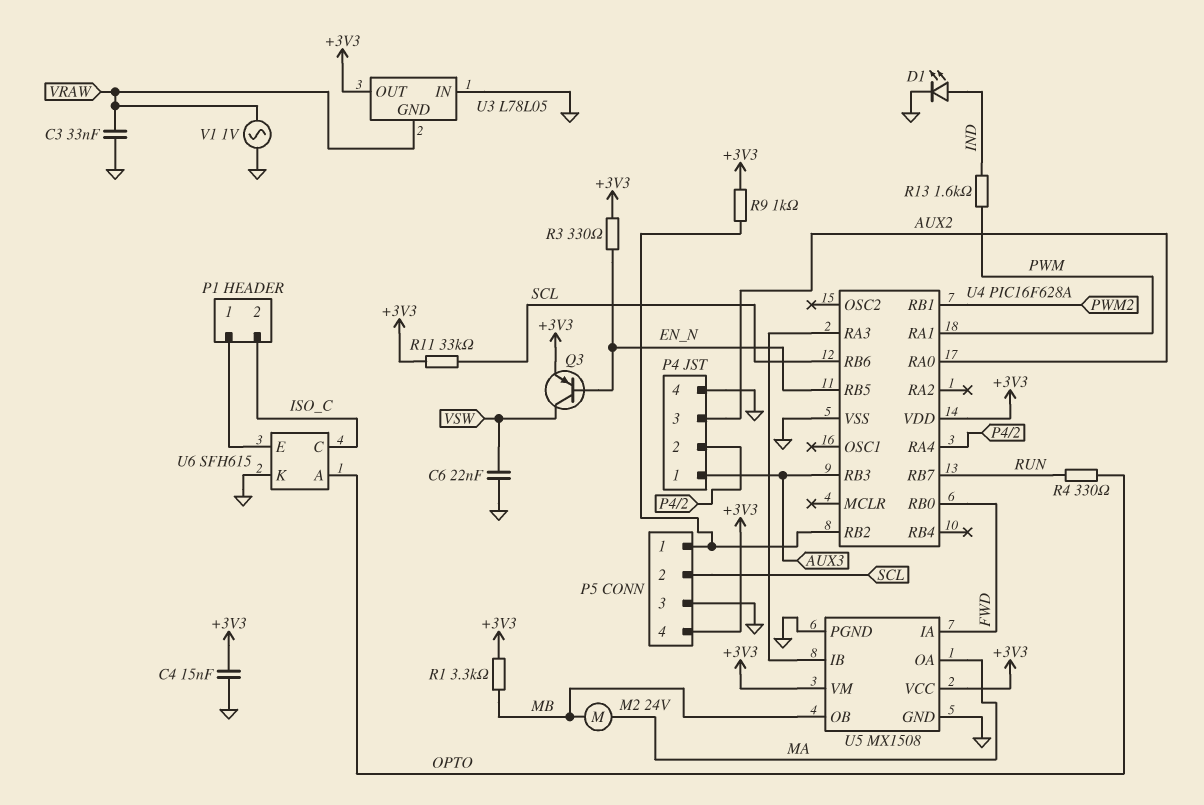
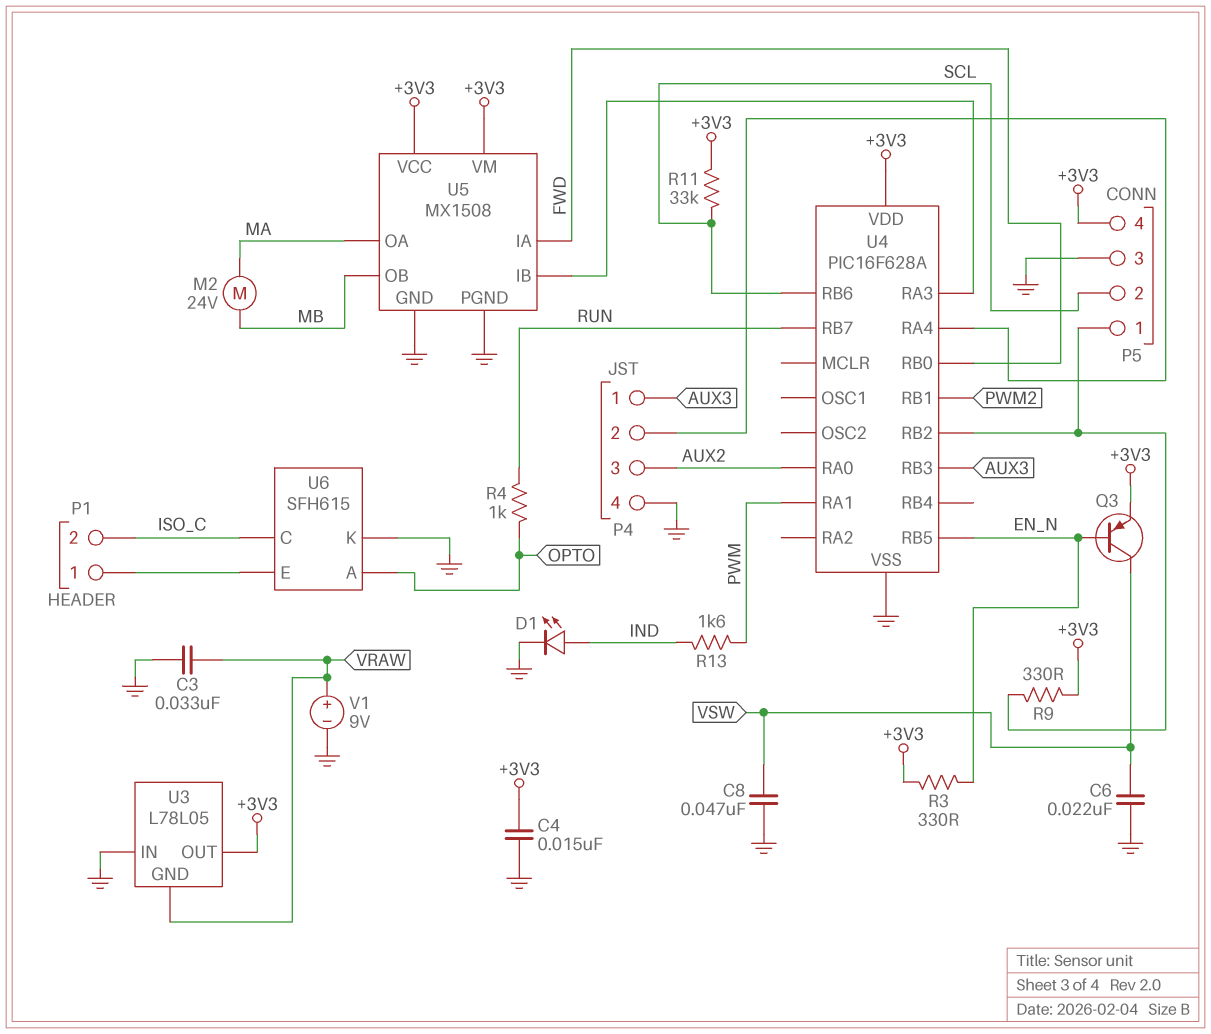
C8: none -> 47nF (GND, VSW)
R1: 3.3k (+3V3, MB) -> none
R4: 330 (OPTO, RUN) -> 1k (OPTO, RUN)
R9: 1k (+3V3, P5/1) -> 330 (+3V3, P5/1)
V1: AC 1V (GND, VRAW) -> 9V (plus VRAW, minus GND)

